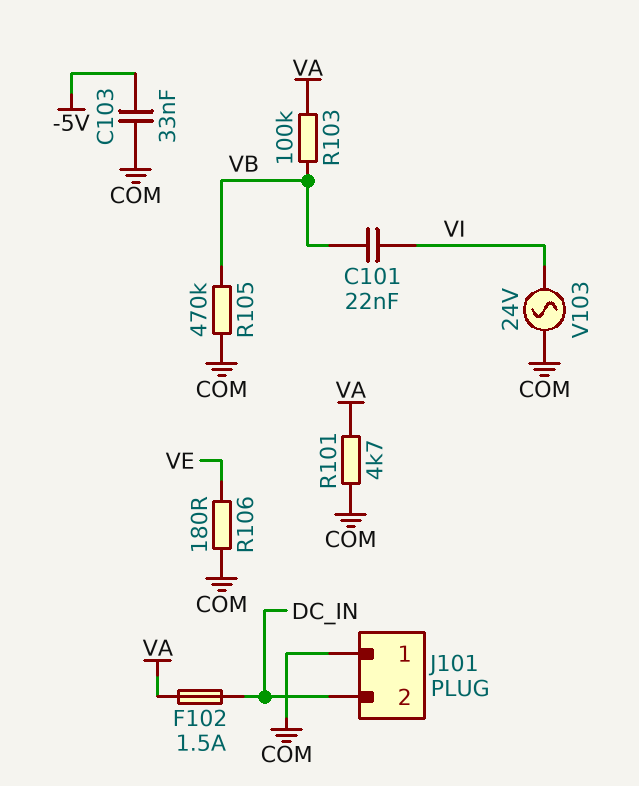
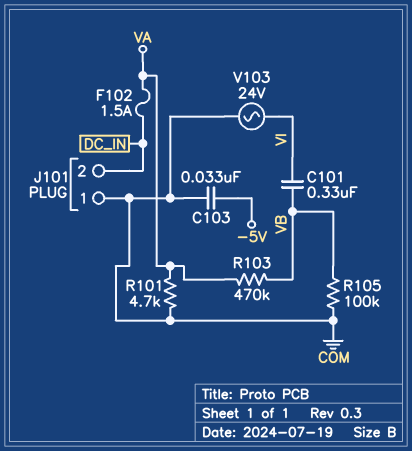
C101: 22nF (VB, VI) -> 330nF (VB, VI)
R103: 100k (VA, VB) -> 470k (VA, VB)
R105: 470k (COM, VB) -> 100k (COM, VB)
R106: 180 (COM, VE) -> none

